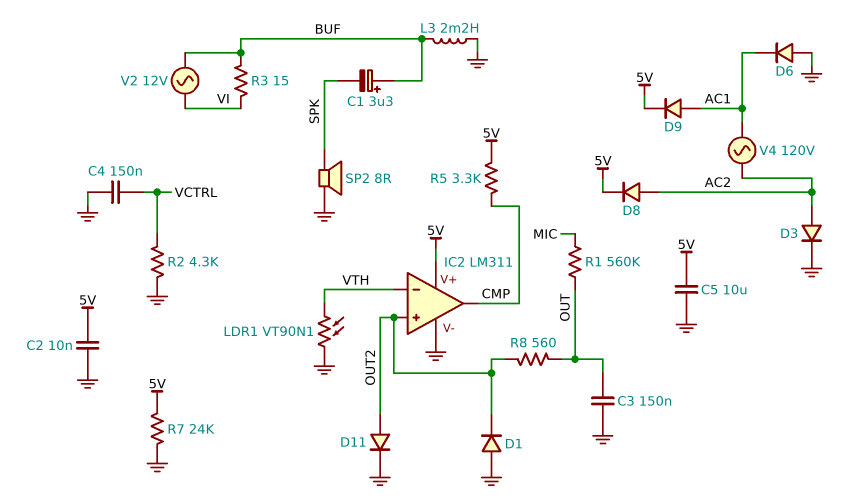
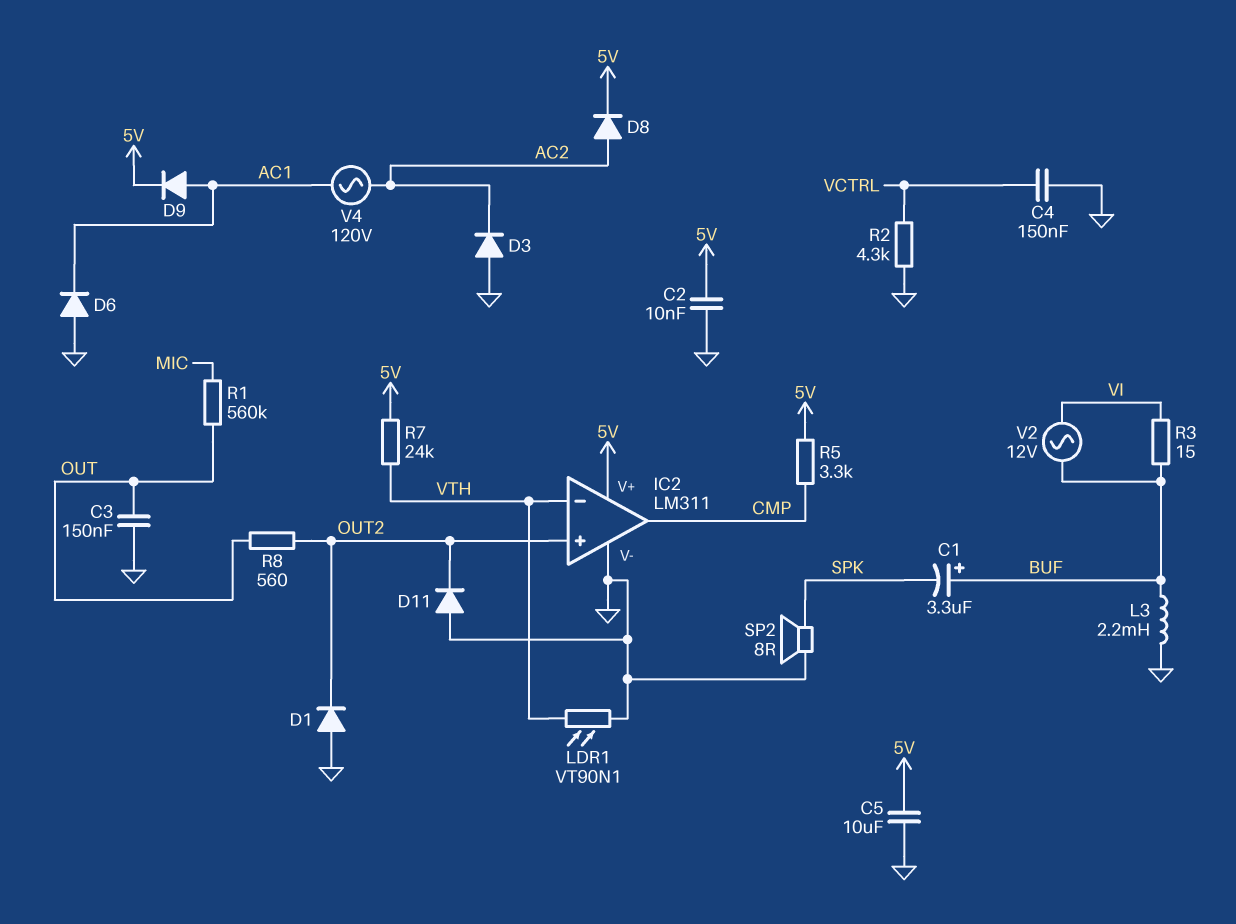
D3: diode (A AC2, K GND) -> diode (A GND, K AC2)
D11: diode (A OUT2, K GND) -> diode (A GND, K OUT2)
R7: 24k (5V, GND) -> 24k (5V, VTH)

